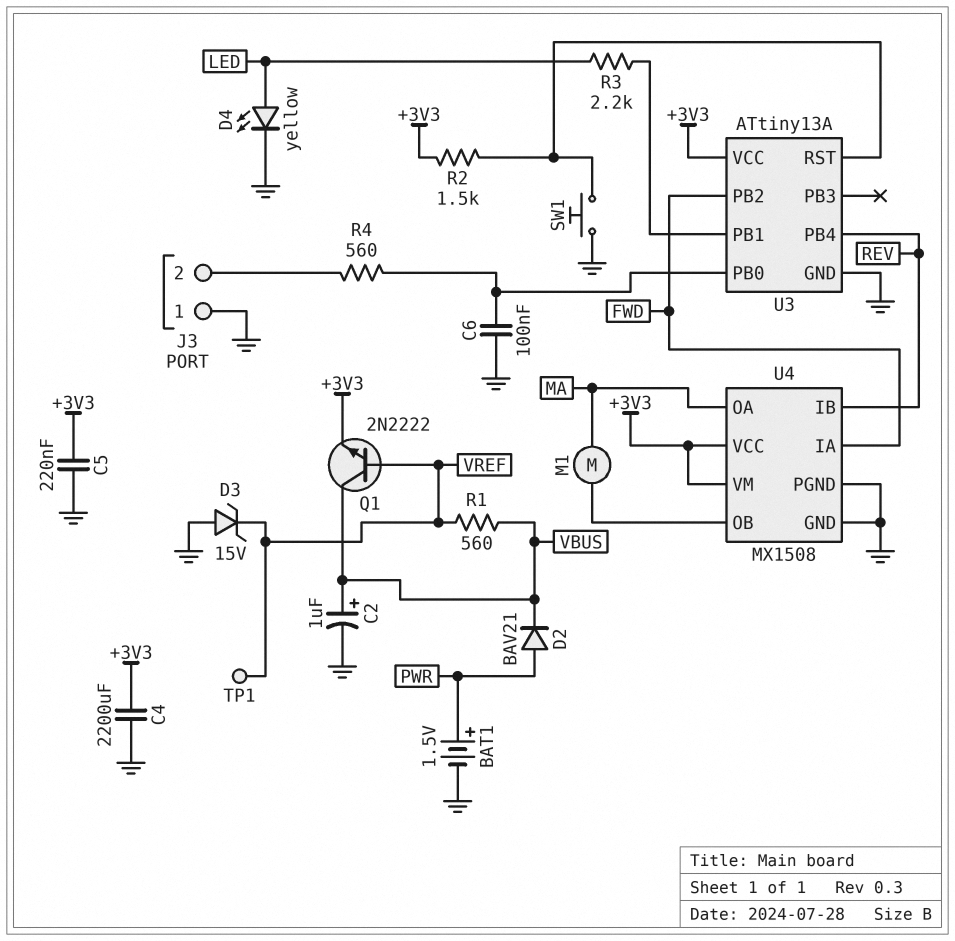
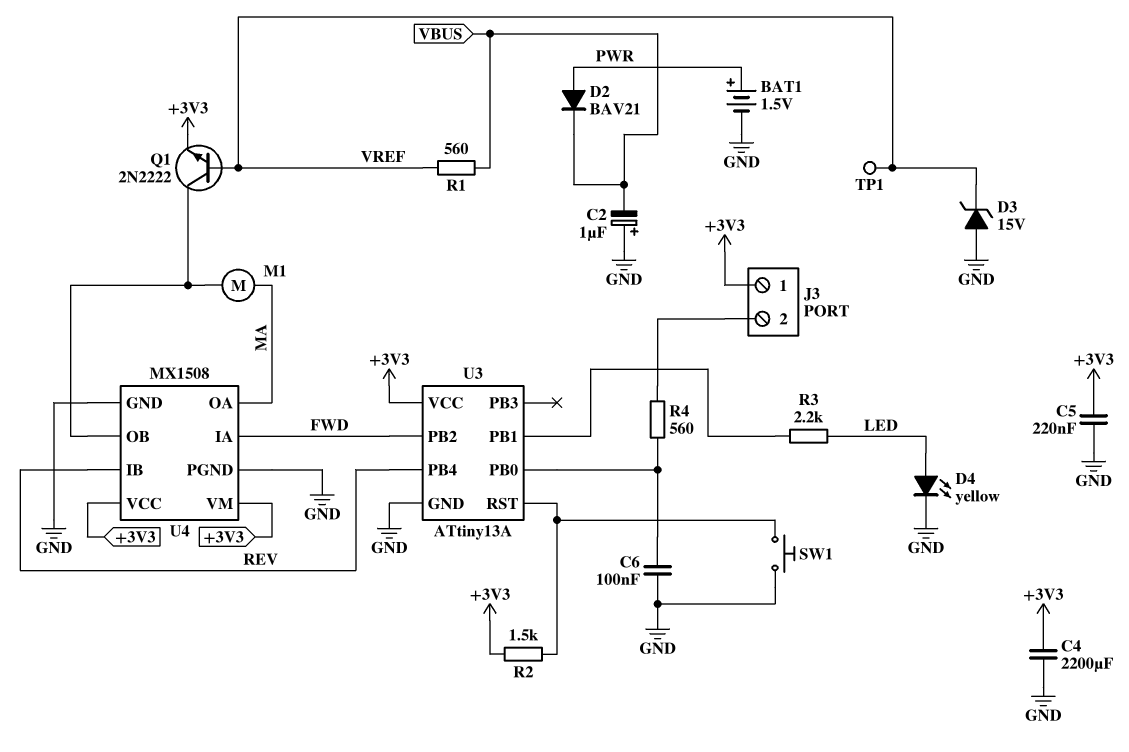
C2: 1uF (plus VBUS, minus GND) -> 1uF (plus GND, minus VBUS)
J3 pin 1: GND -> +3V3
Q1: NPN 2N2222 (B VREF, C VBUS, E +3V3) -> NPN 2N2222 (B VREF, C U4/OB, E +3V3)

